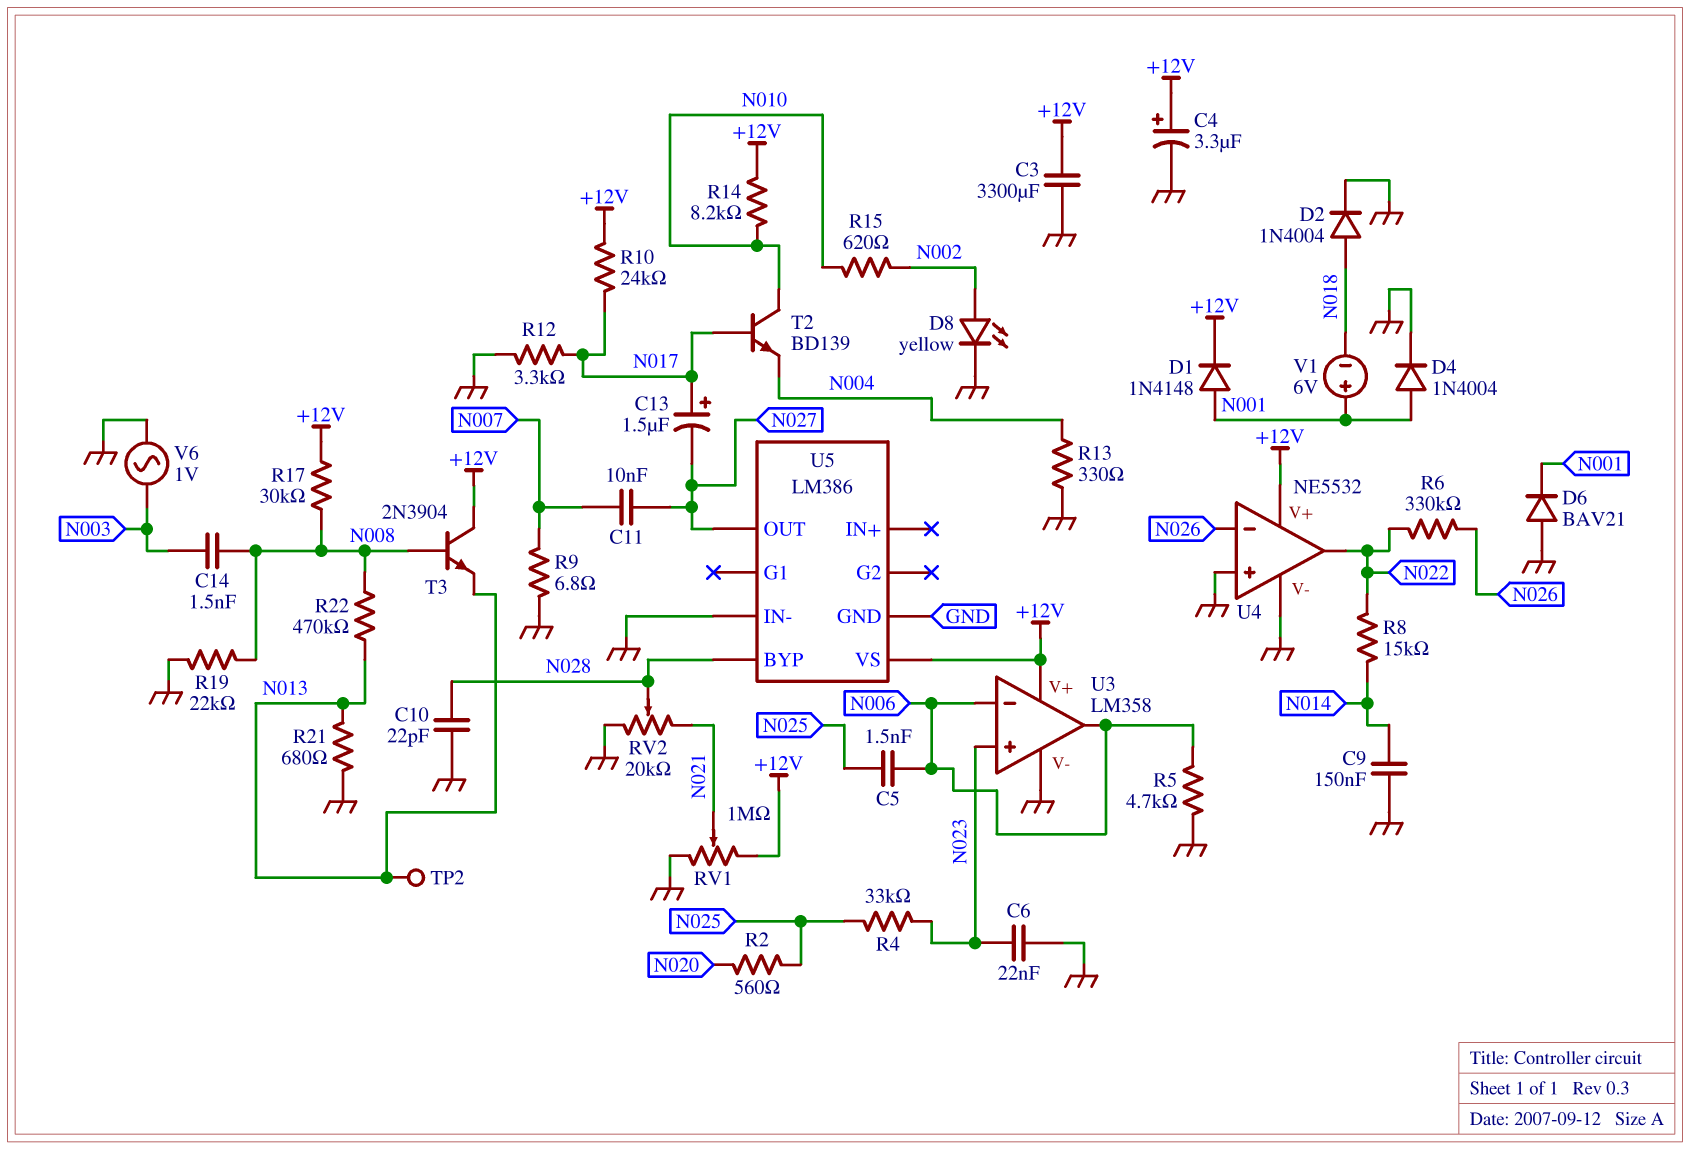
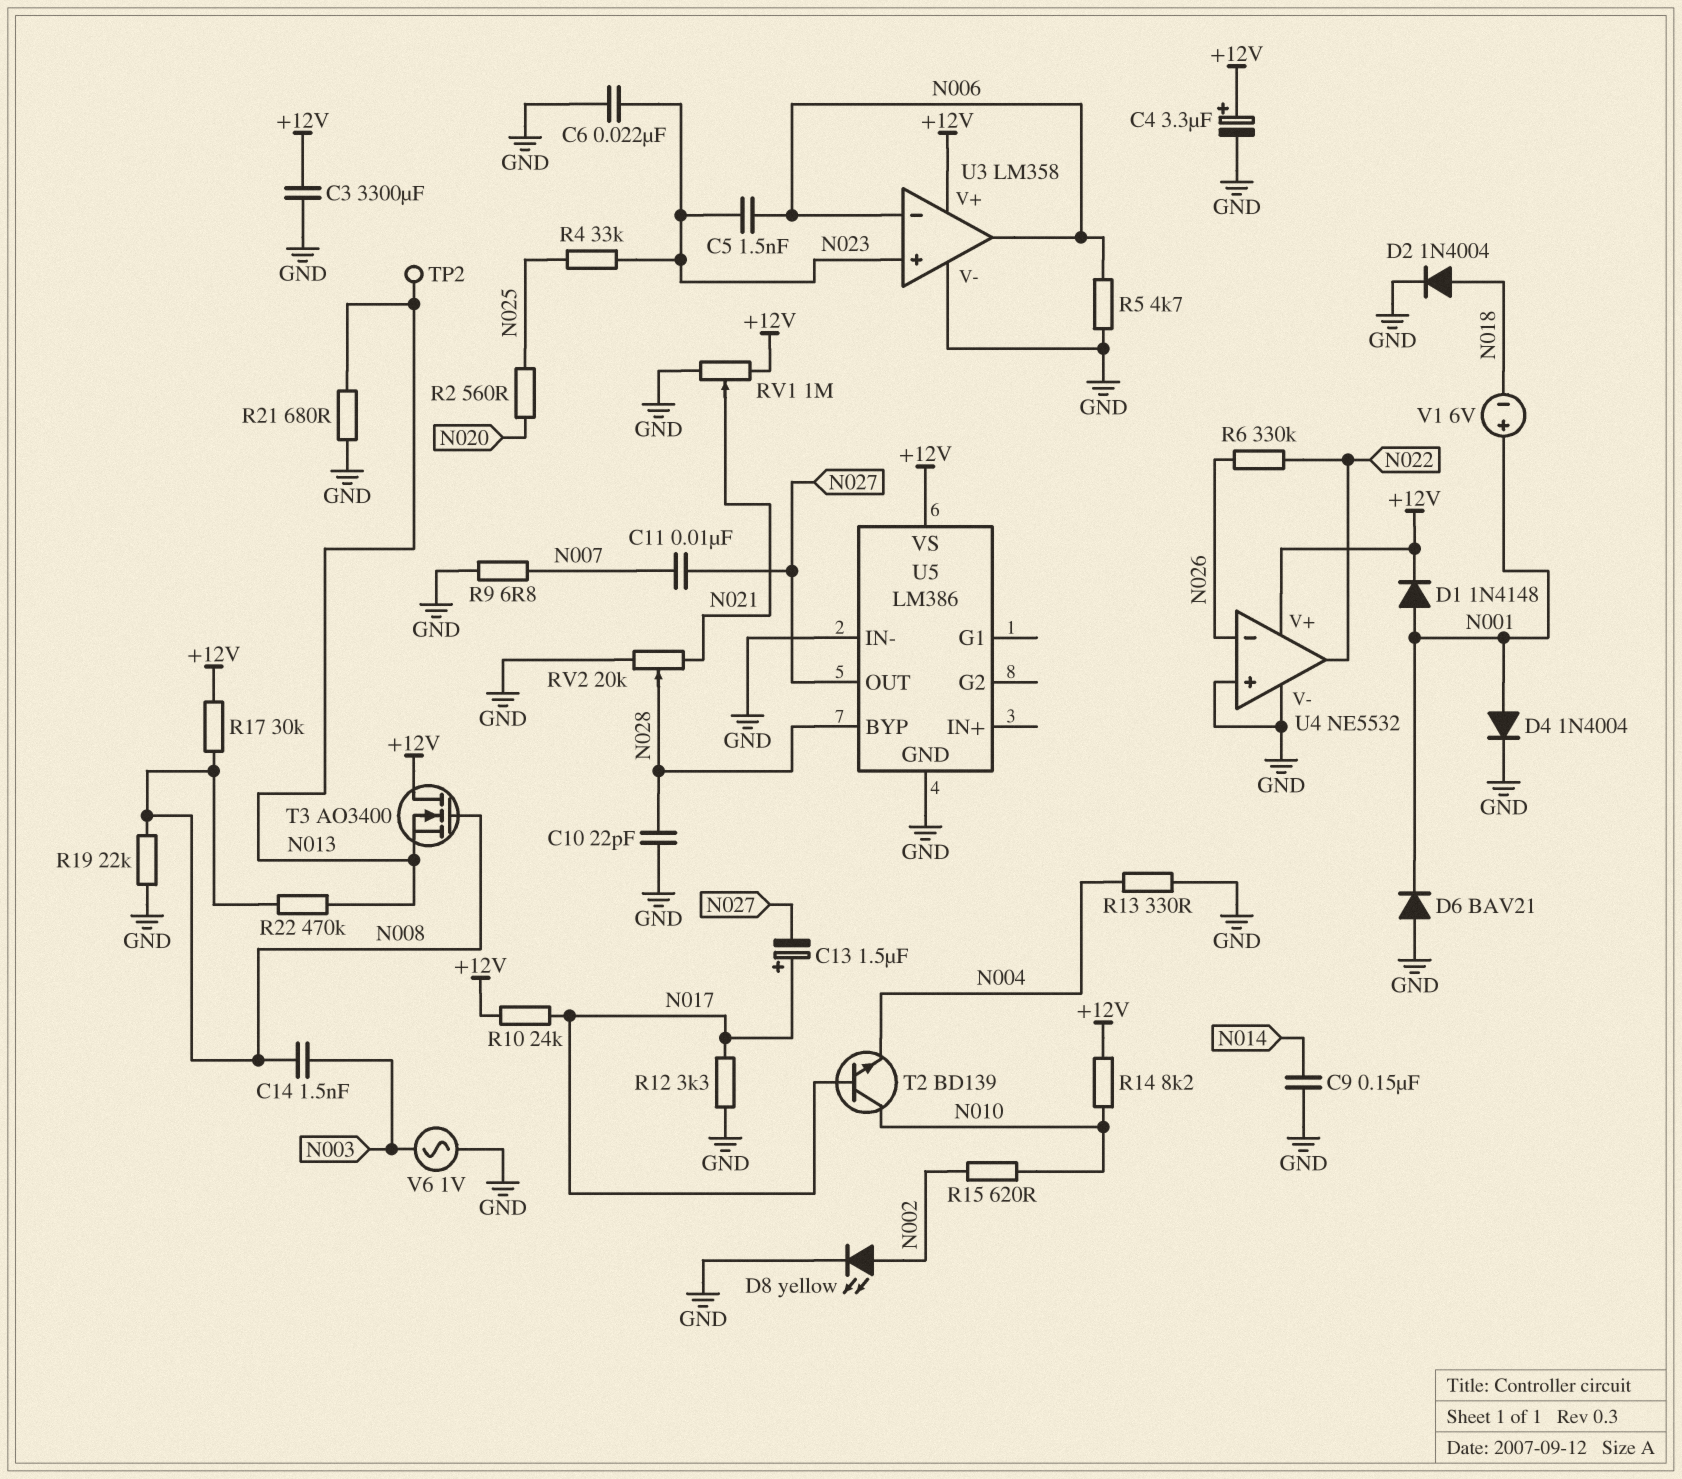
C5: 1.5nF (N006, N025) -> 1.5nF (N006, N023)
R8: 15k (N014, N022) -> none
T3: NPN 2N3904 (B N008, C +12V, E N013) -> NMOS AO3400 (G N008, D +12V, S N013)

